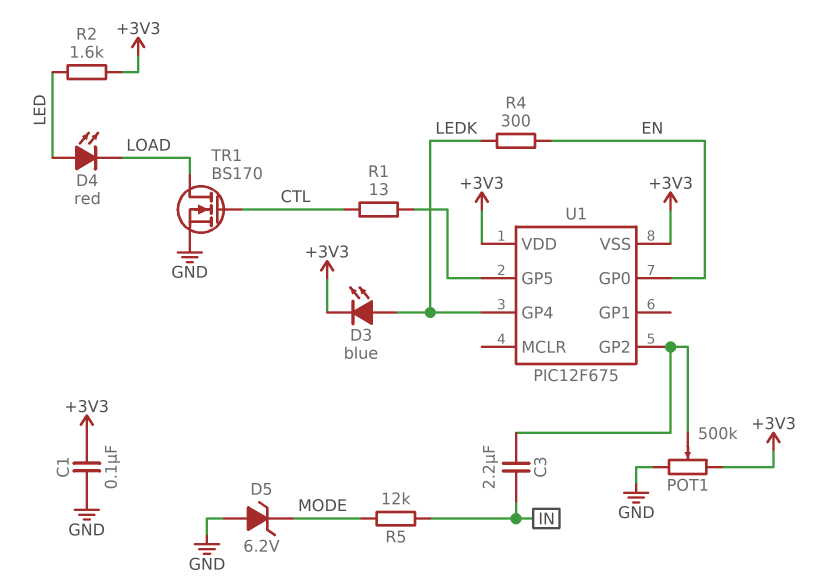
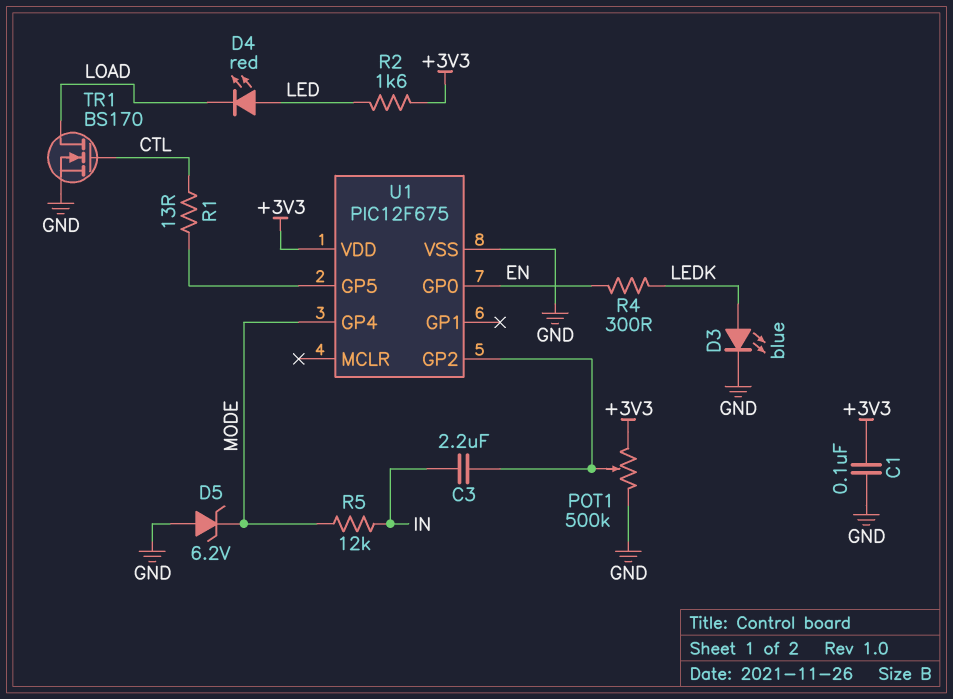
D3: LED blue (A LEDK, K +3V3) -> LED blue (A LEDK, K GND)
U1 pin GP4: LEDK -> MODE
U1 pin VSS: +3V3 -> GND

